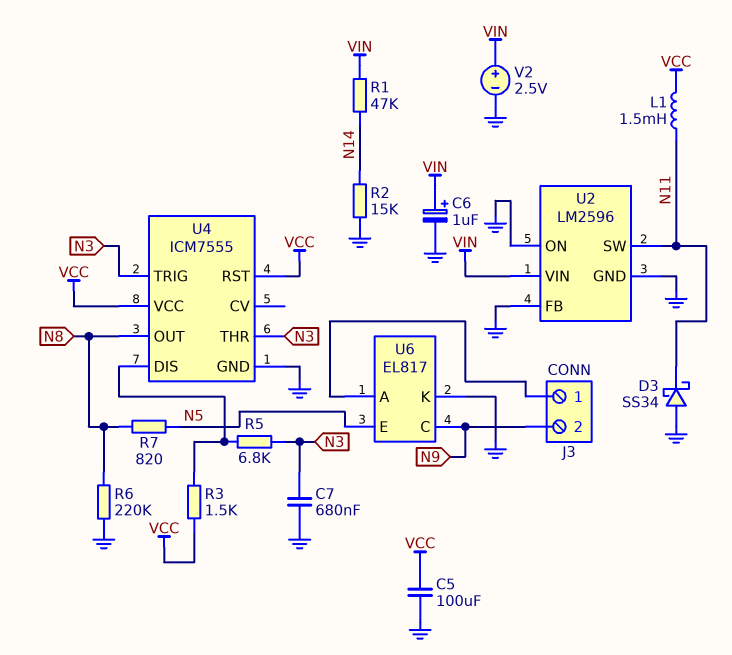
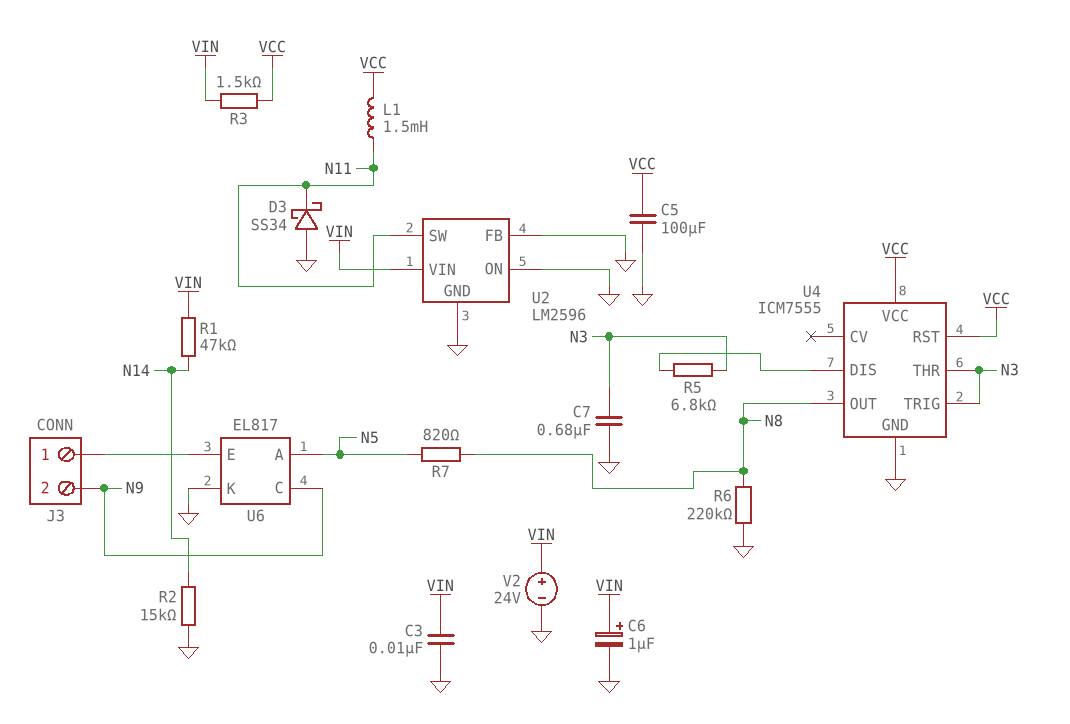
C3: none -> 10nF (GND, VIN)
R3: 1.5k (U4/DIS, VCC) -> 1.5k (VCC, VIN)
U6 pin A: J3/1 -> N5
U6 pin E: N5 -> J3/1
V2: 2.5V (plus VIN, minus GND) -> 24V (plus VIN, minus GND)

